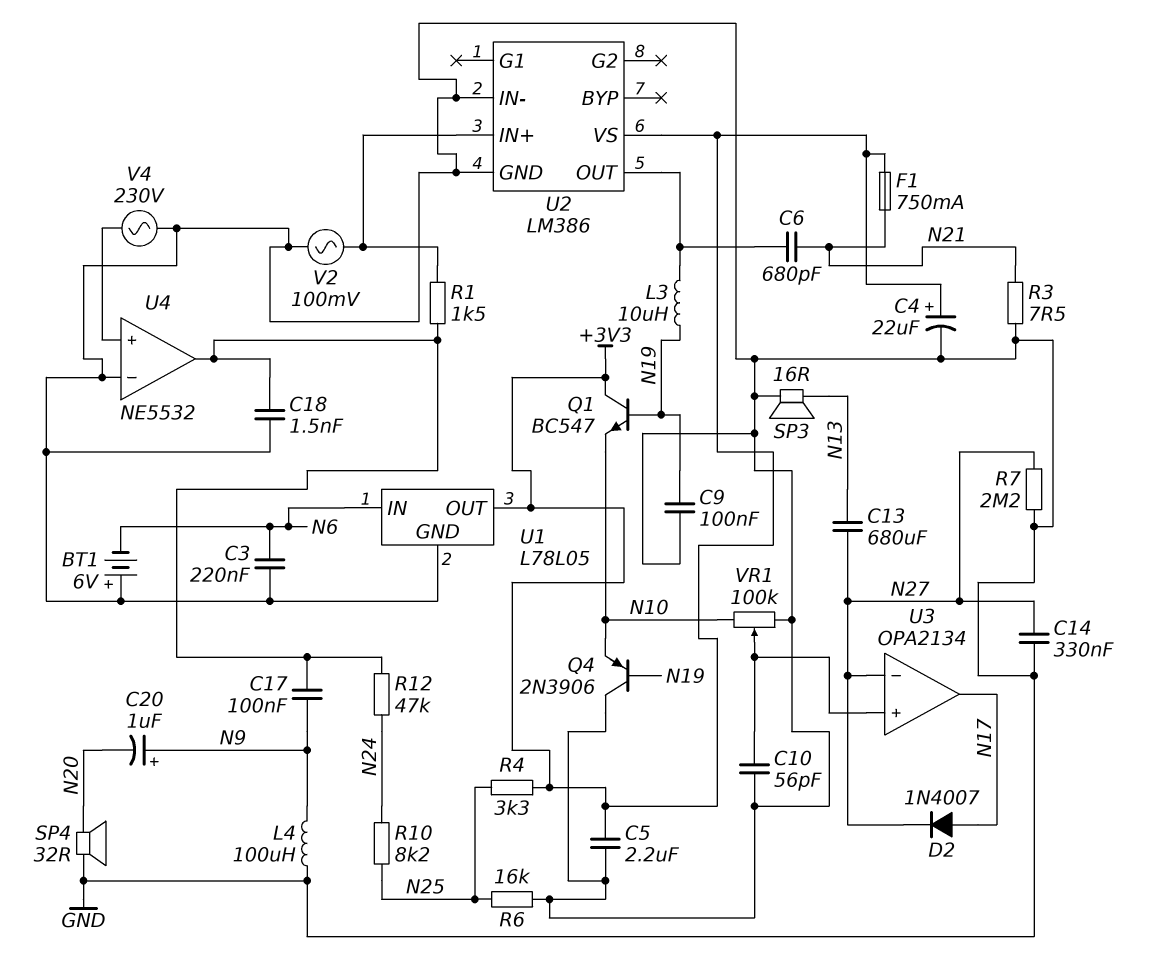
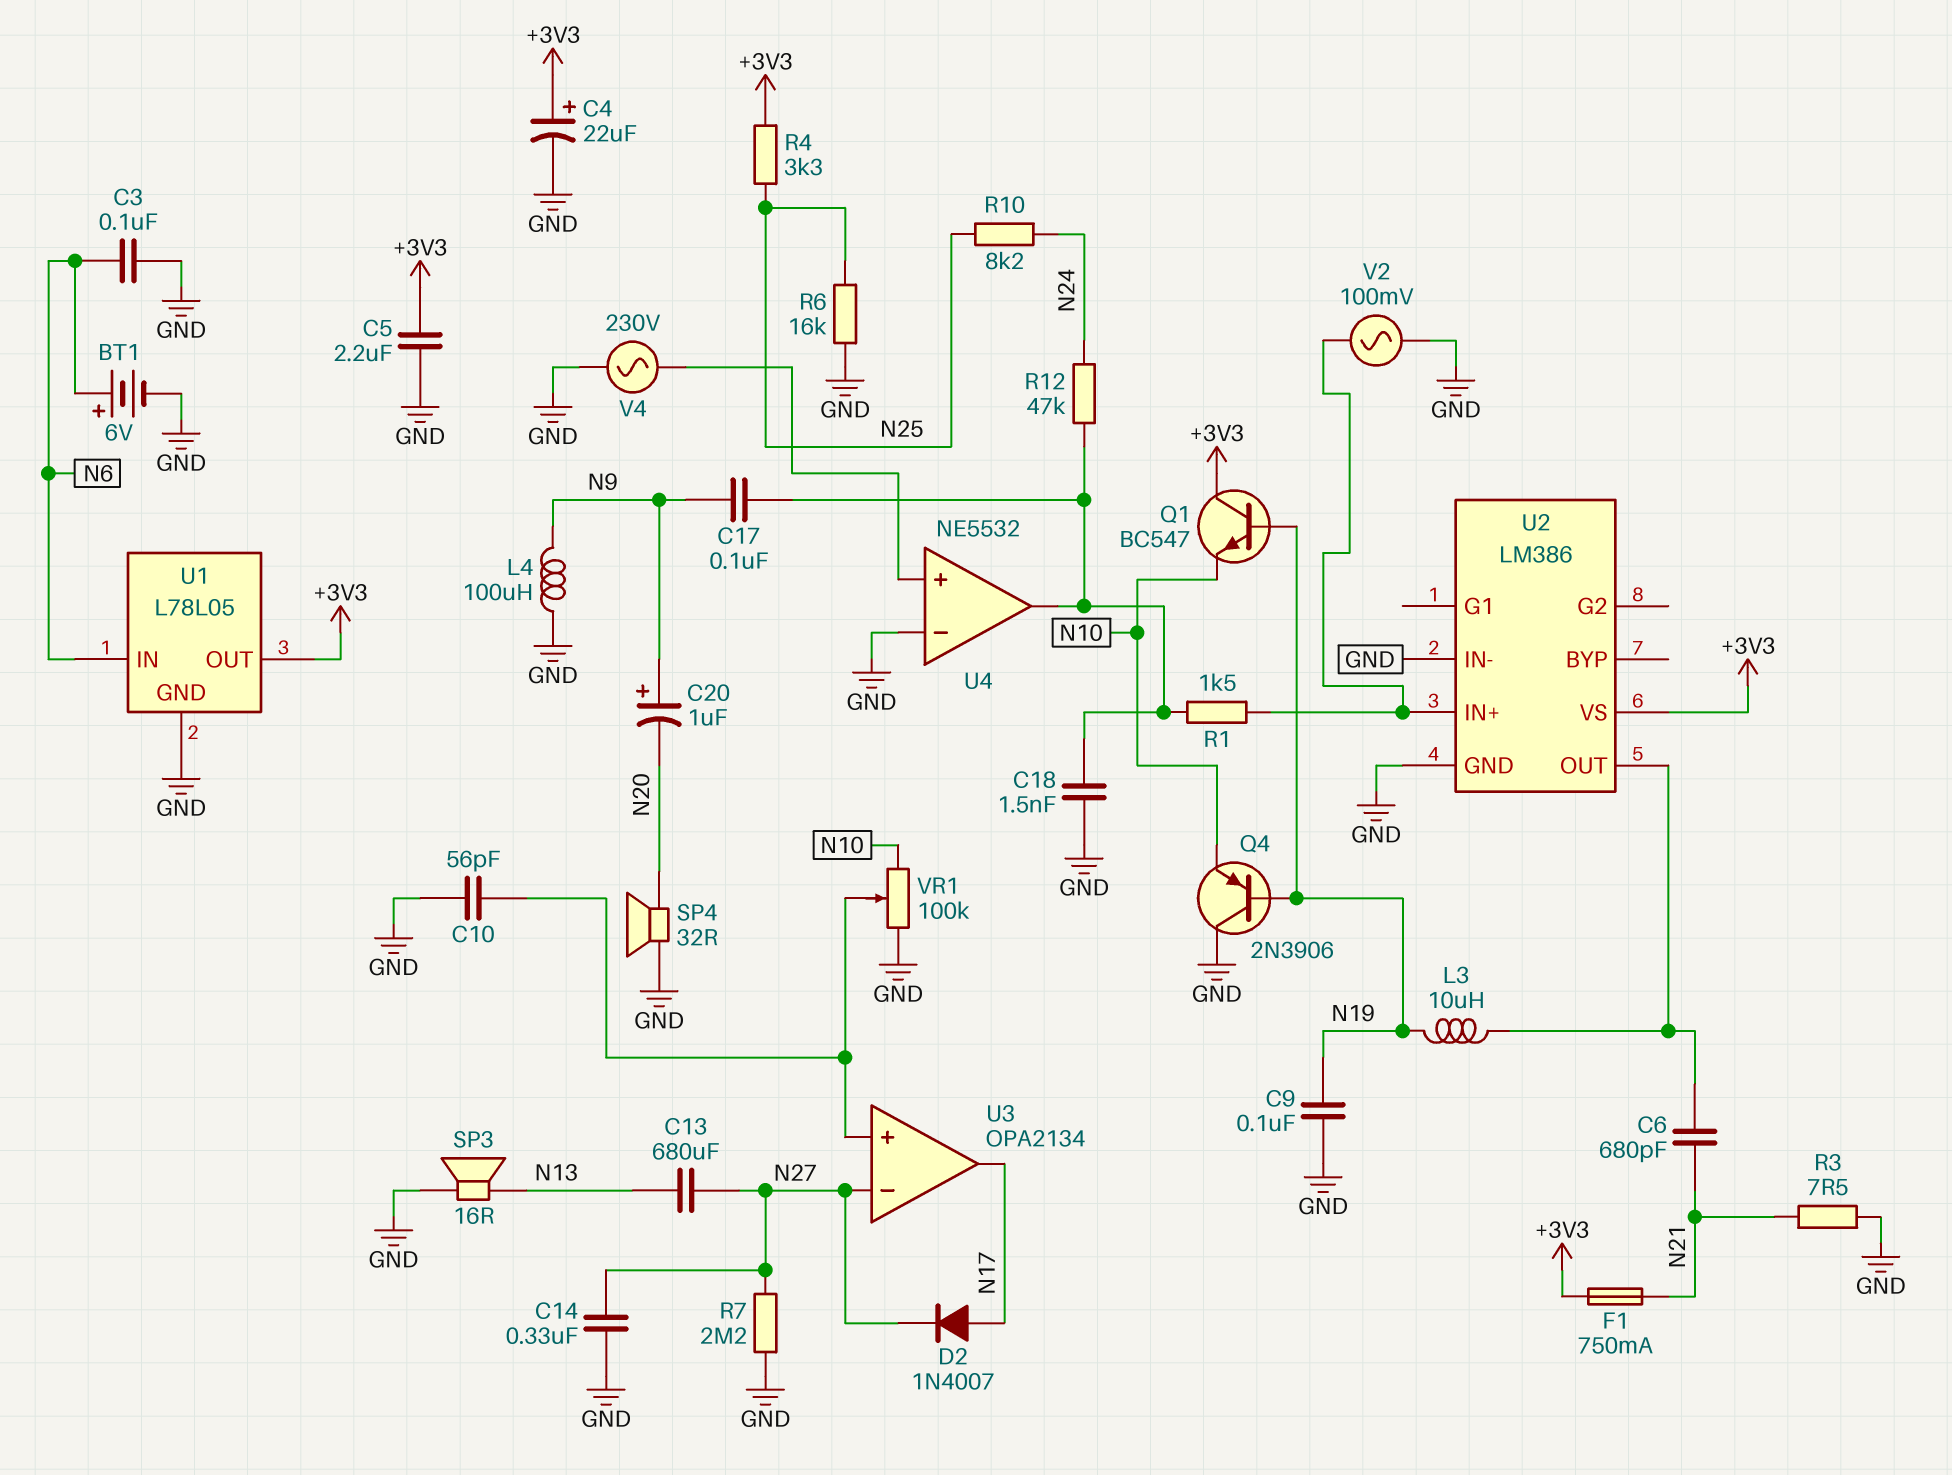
BT1: 6V (plus GND, minus N6) -> 6V (plus N6, minus GND)
C3: 220nF (GND, N6) -> 100nF (GND, N6)

